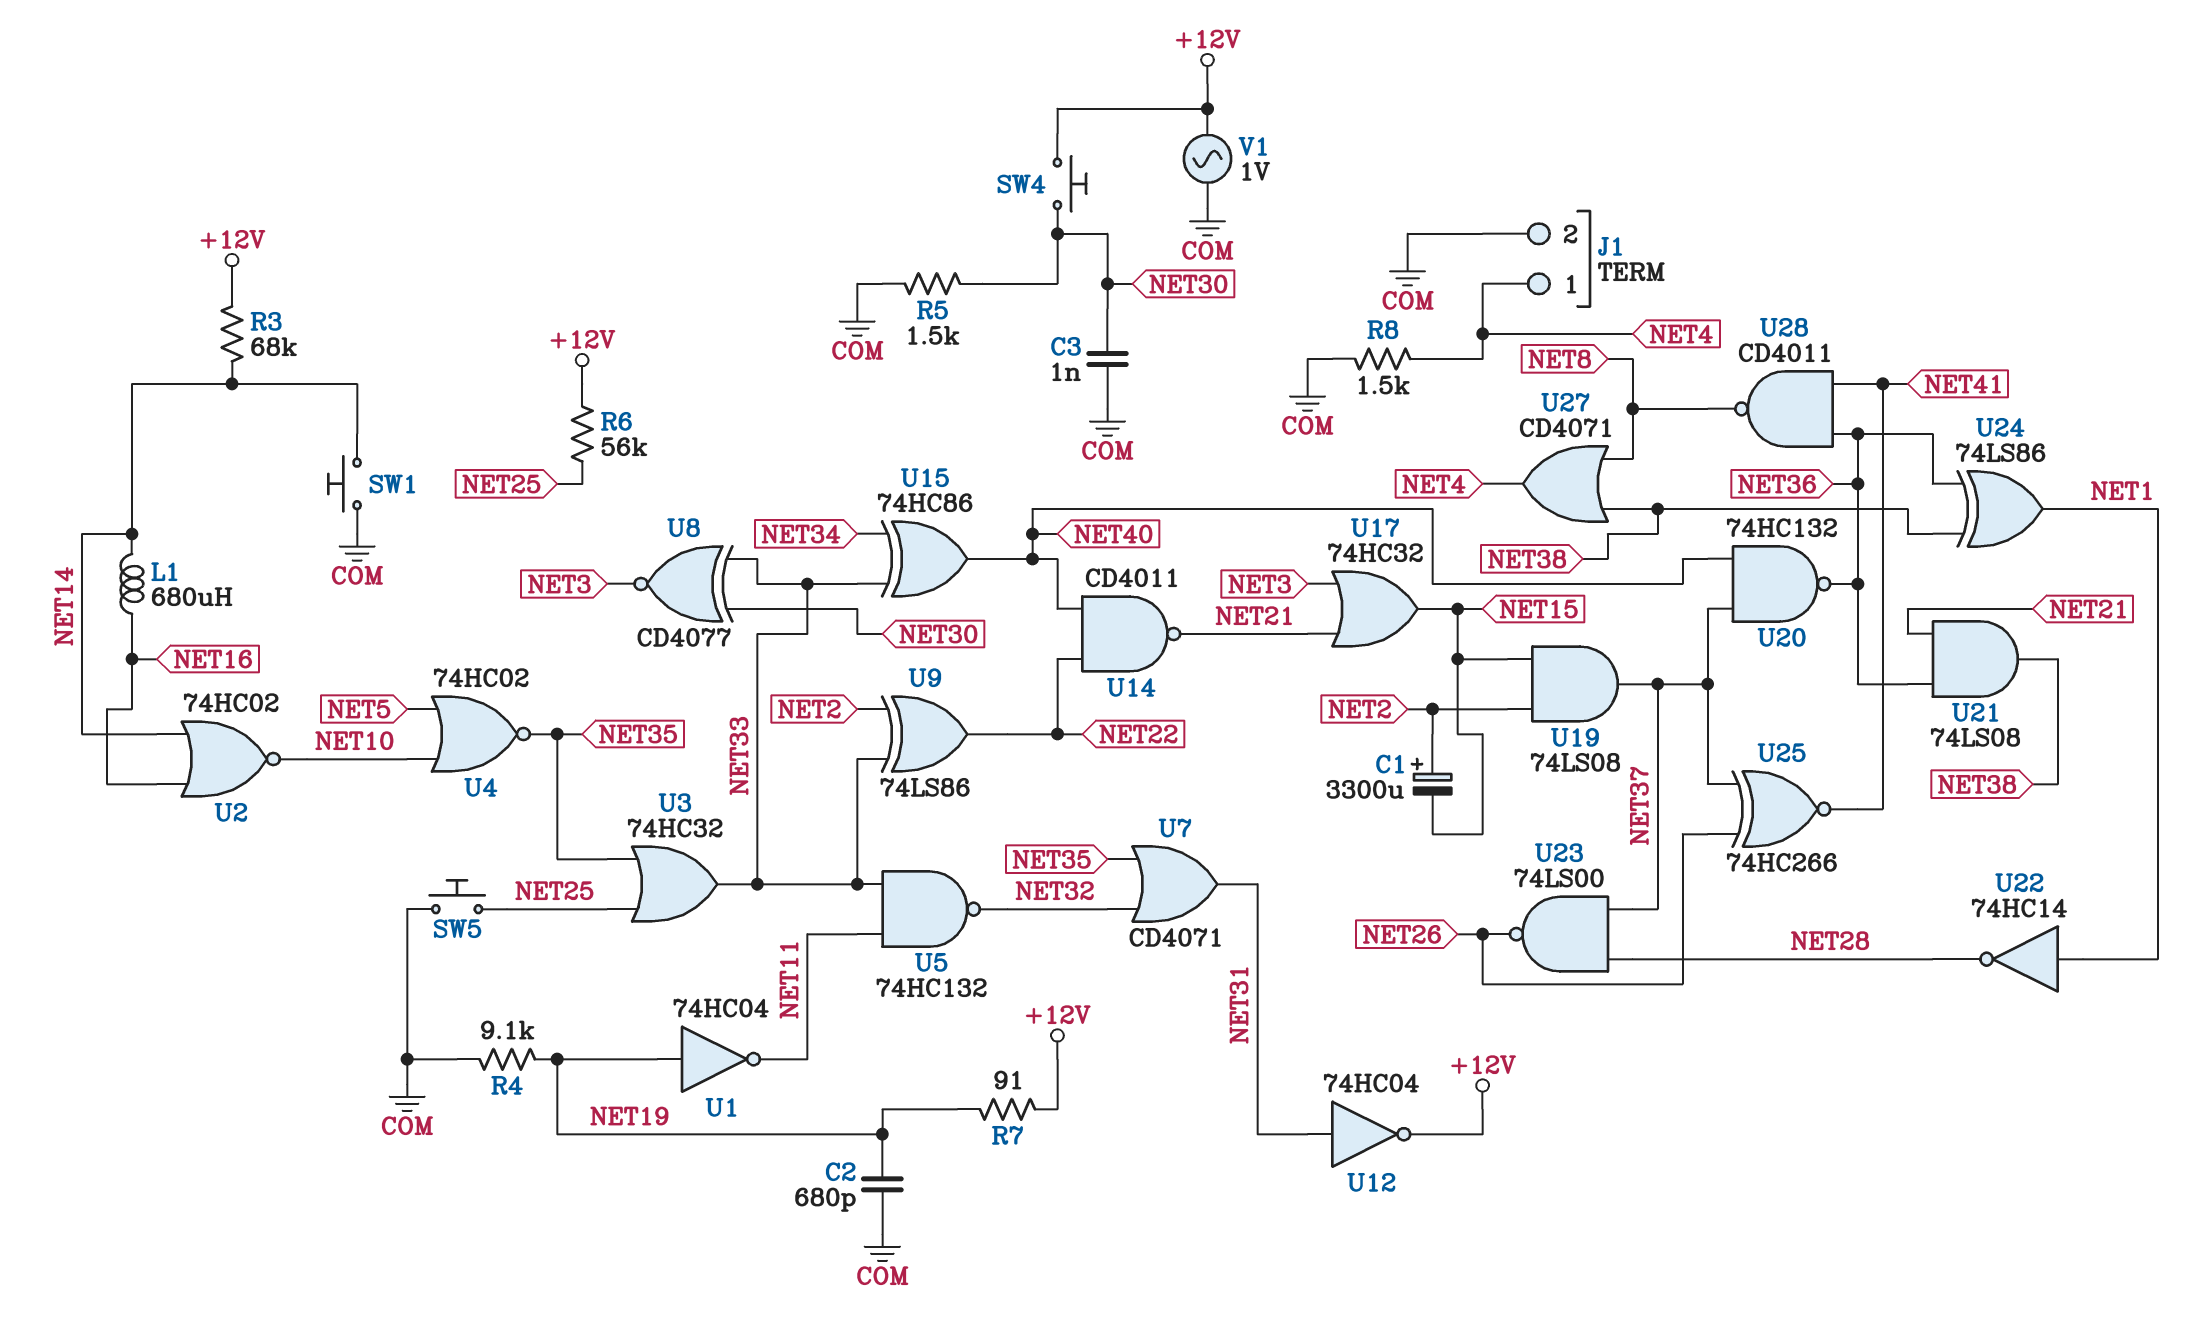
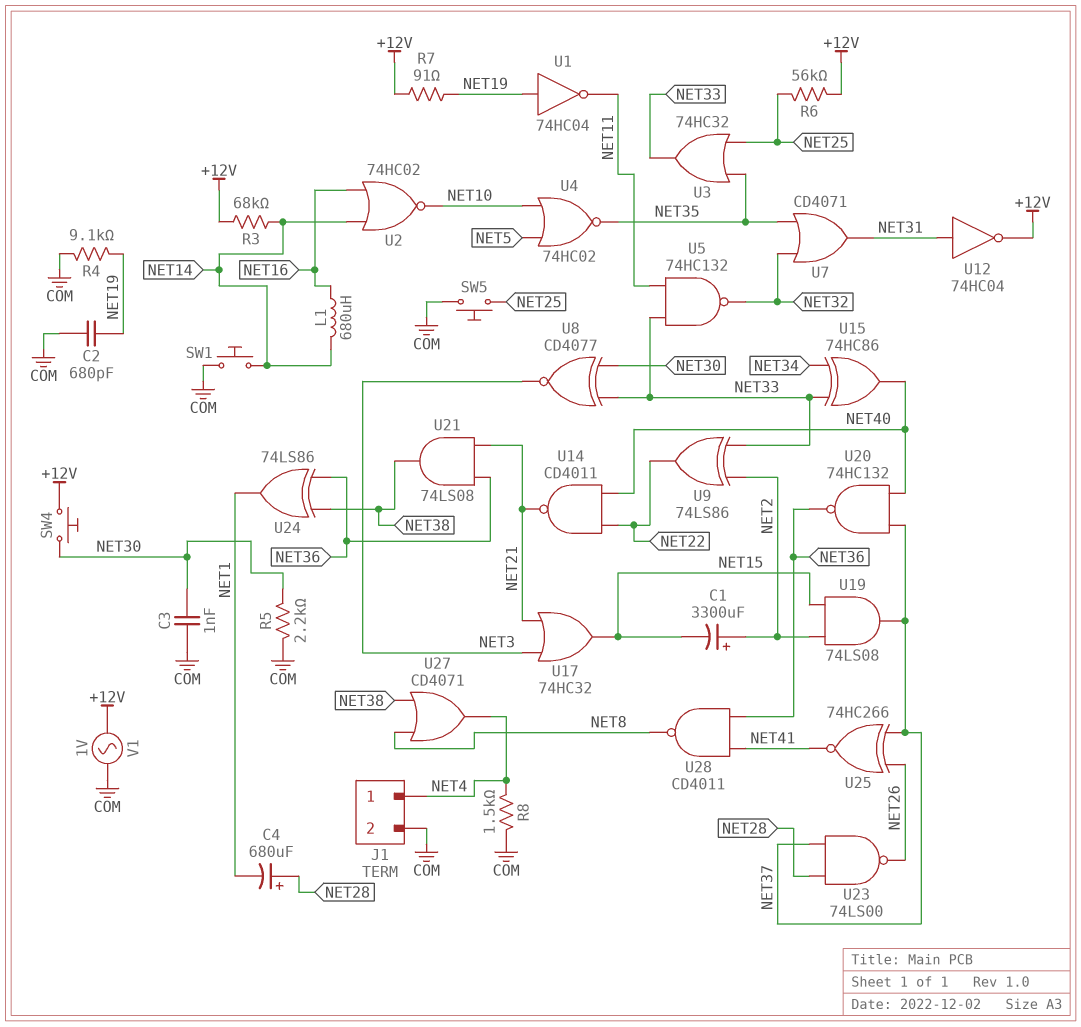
C4: none -> 680uF (plus NET28, minus NET1)
R5: 1.5k (COM, NET30) -> 2.2k (COM, NET30)
U22: NOT 74HC14 (in NET1, out NET28) -> none

